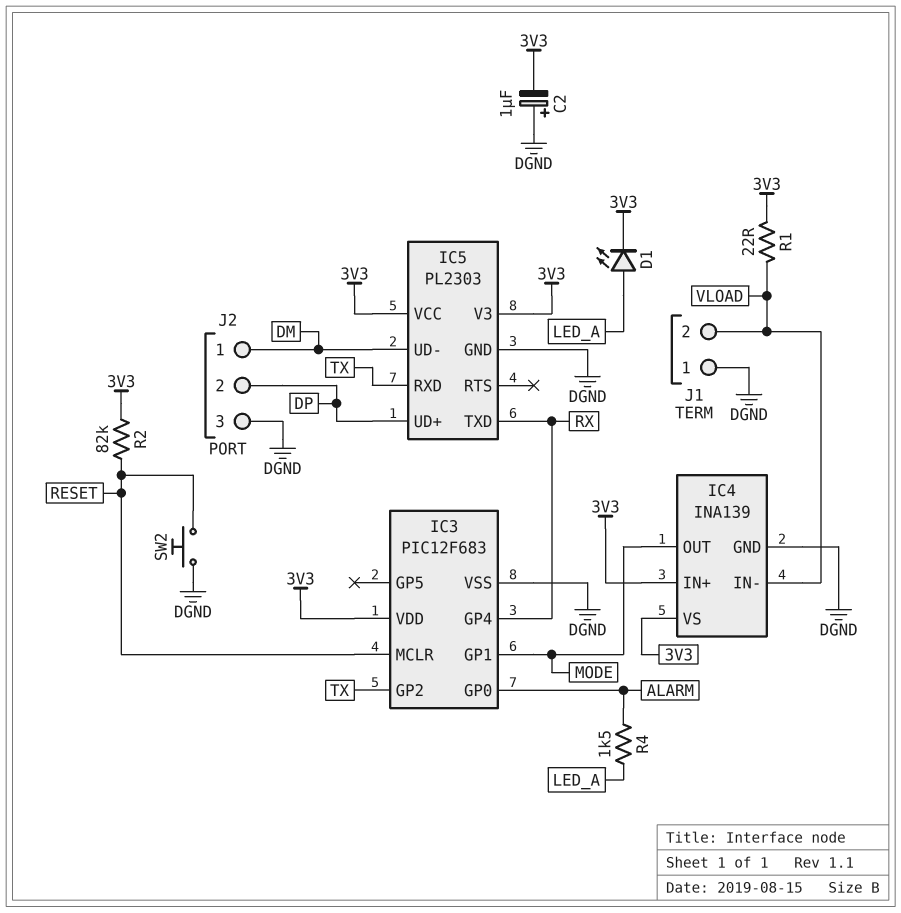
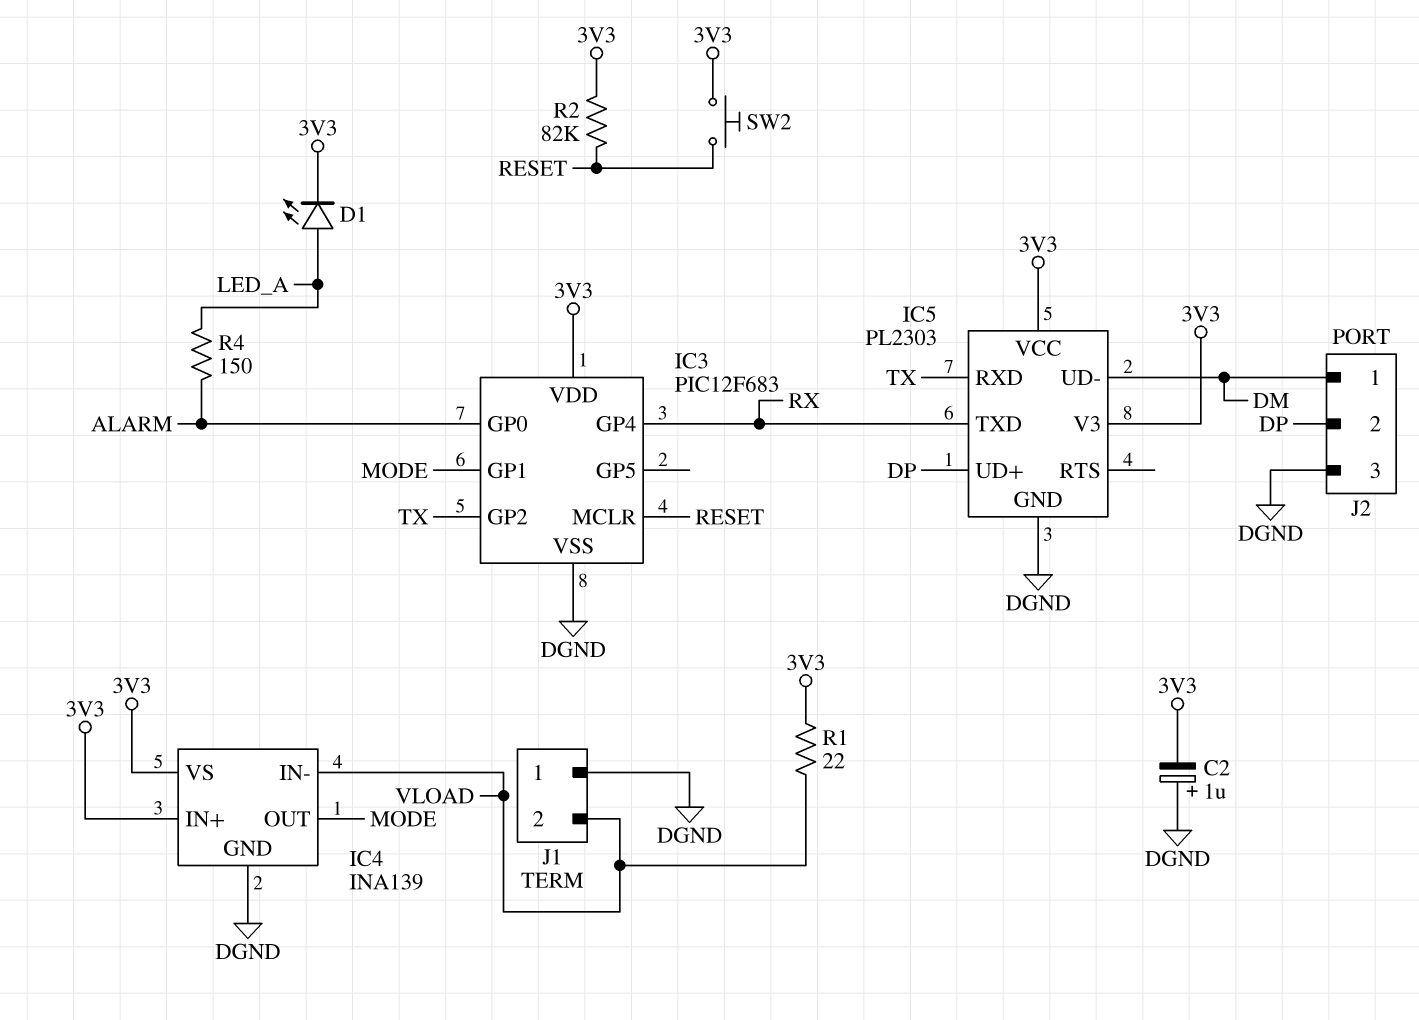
R4: 1.5k (ALARM, LED_A) -> 150 (ALARM, LED_A)
SW2: button (DGND, RESET) -> button (3V3, RESET)

